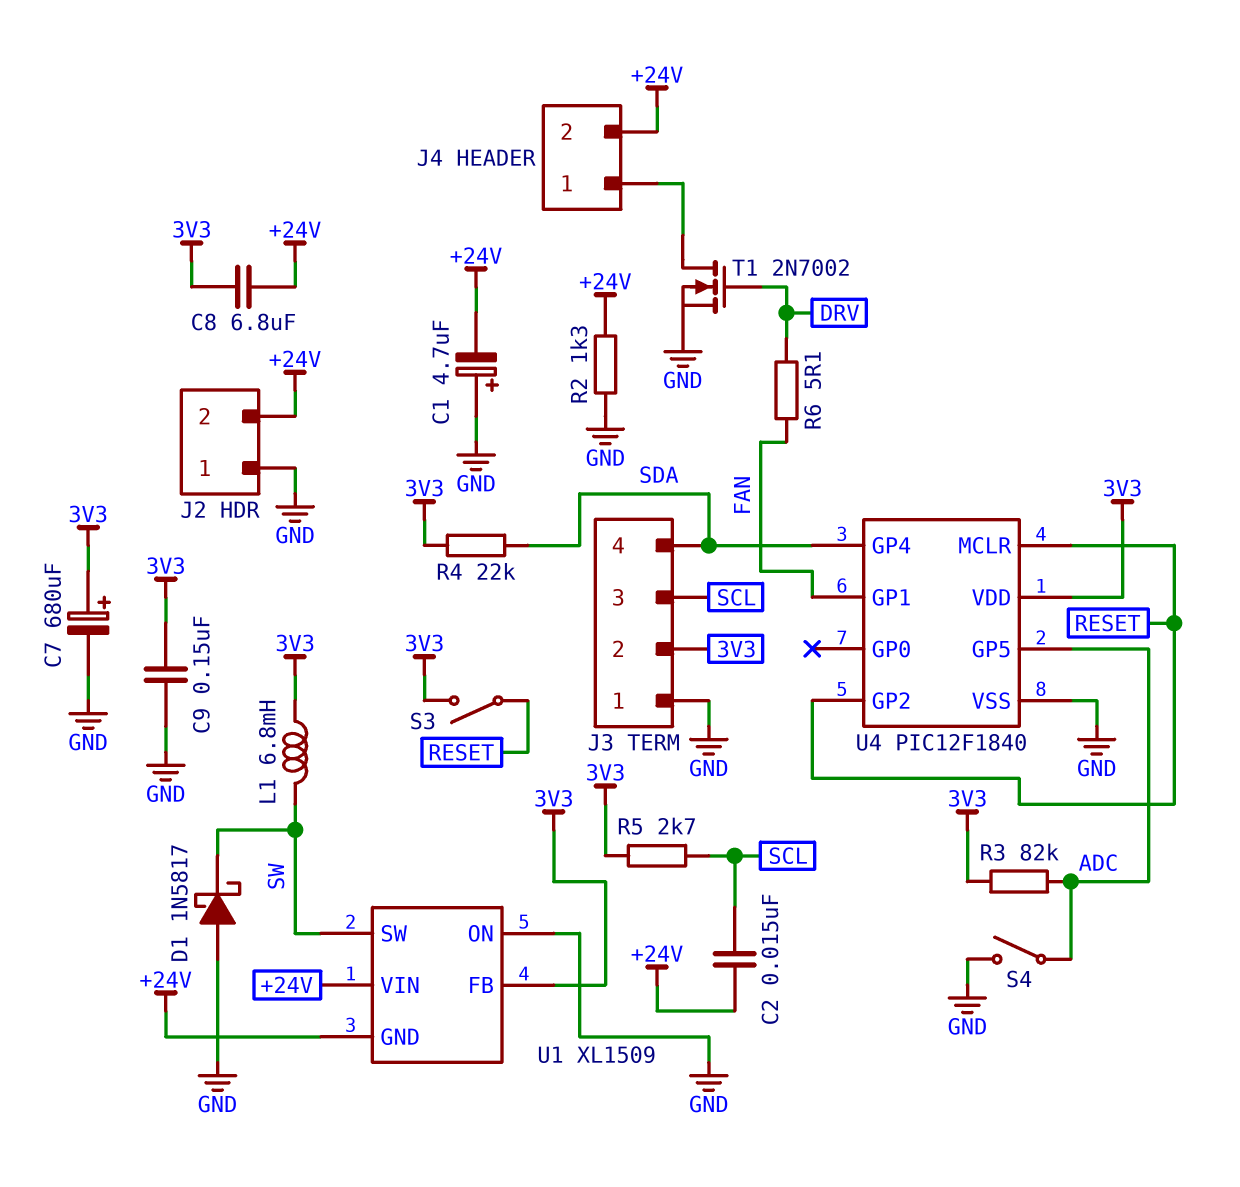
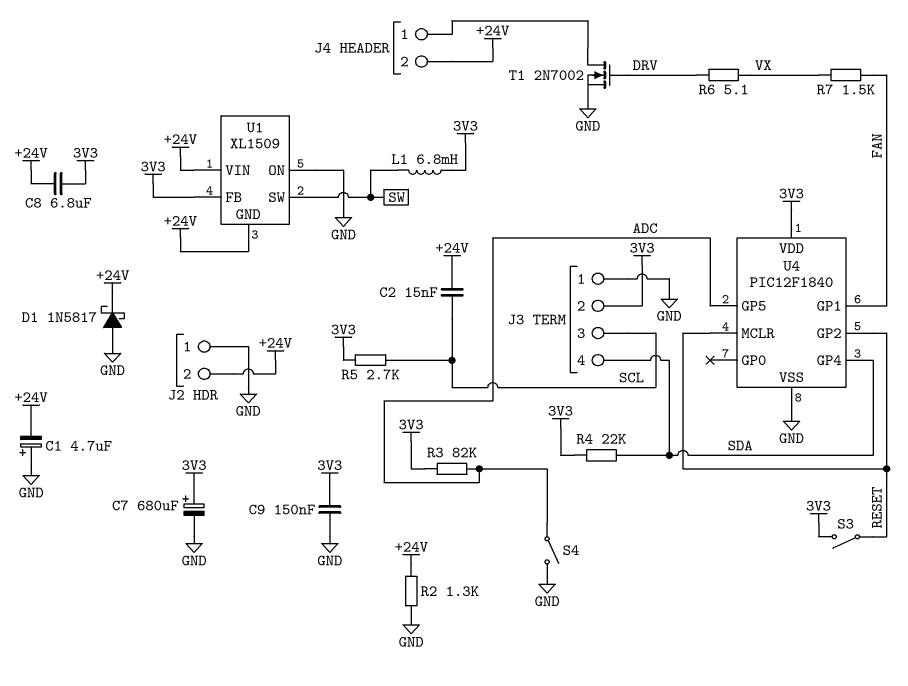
D1: schottky 1N5817 (A GND, K SW) -> schottky 1N5817 (A GND, K +24V)
R6: 5.1 (DRV, FAN) -> 5.1 (DRV, VX)
R7: none -> 1.5k (FAN, VX)

